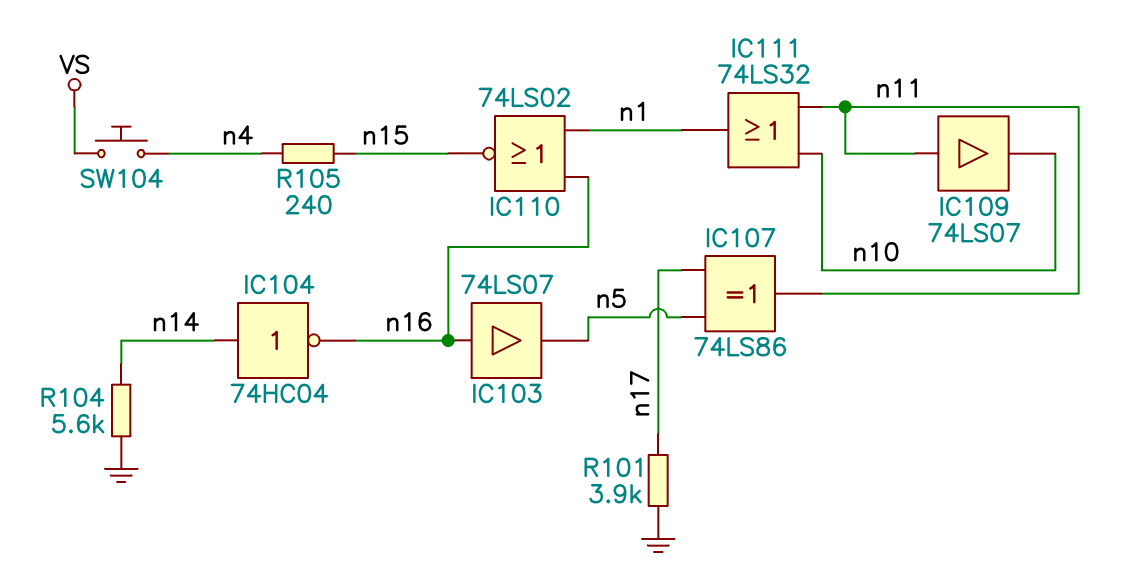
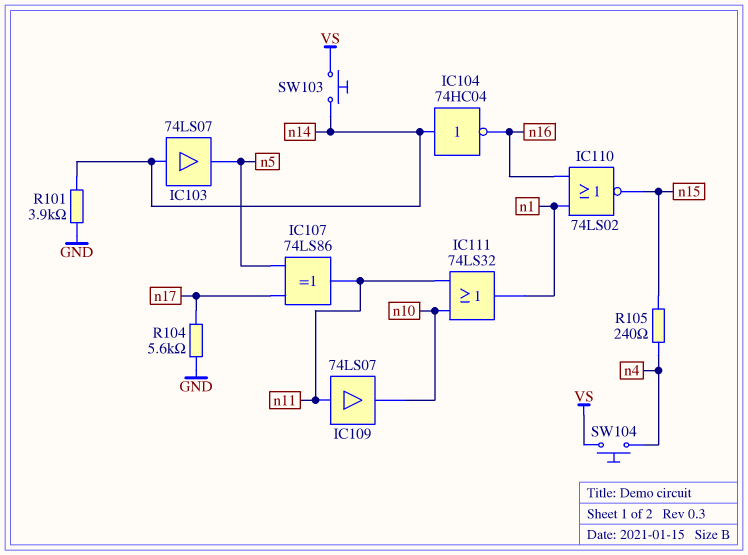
IC103: buffer 74LS07 (in n16, out n5) -> buffer 74LS07 (in n14, out n5)
R101: 3.9k (GND, n17) -> 3.9k (GND, n14)
R104: 5.6k (GND, n14) -> 5.6k (GND, n17)
SW103: none -> button (VS, n14)

